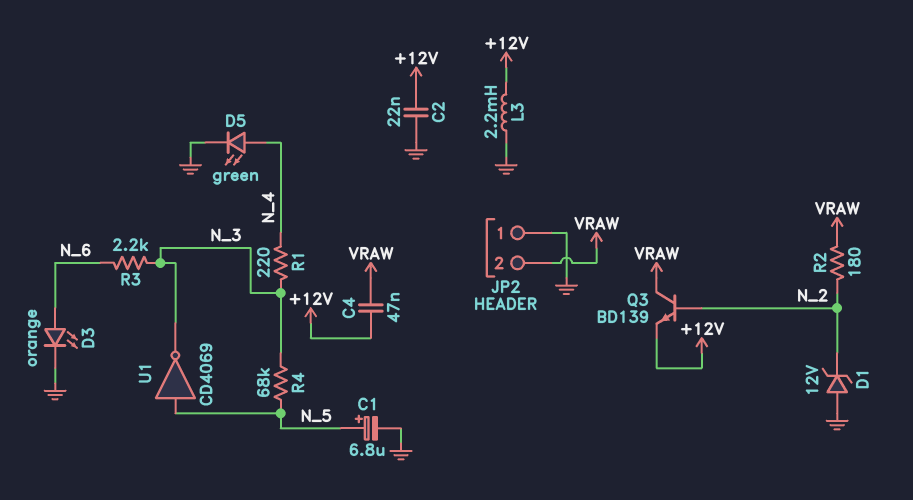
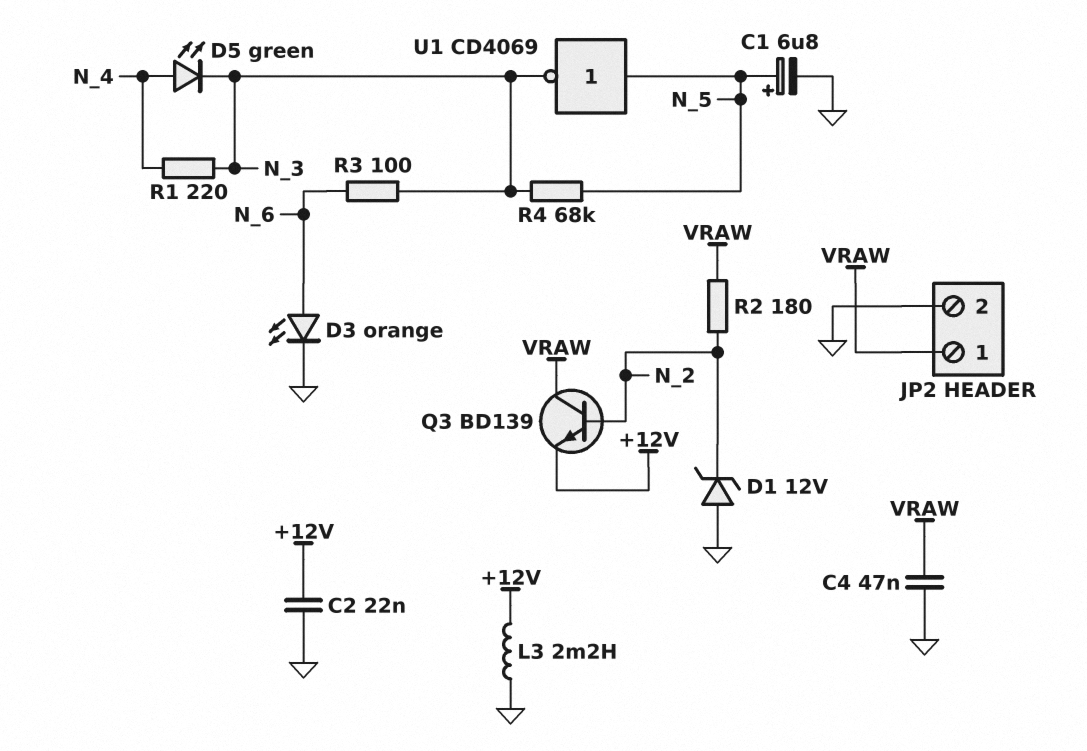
C4: 47nF (+12V, VRAW) -> 47nF (GND, VRAW)
D5: LED green (A N_4, K GND) -> LED green (A N_4, K N_3)
JP2 pin 1: GND -> VRAW
JP2 pin 2: VRAW -> GND
R3: 2.2k (N_3, N_6) -> 100 (N_3, N_6)

